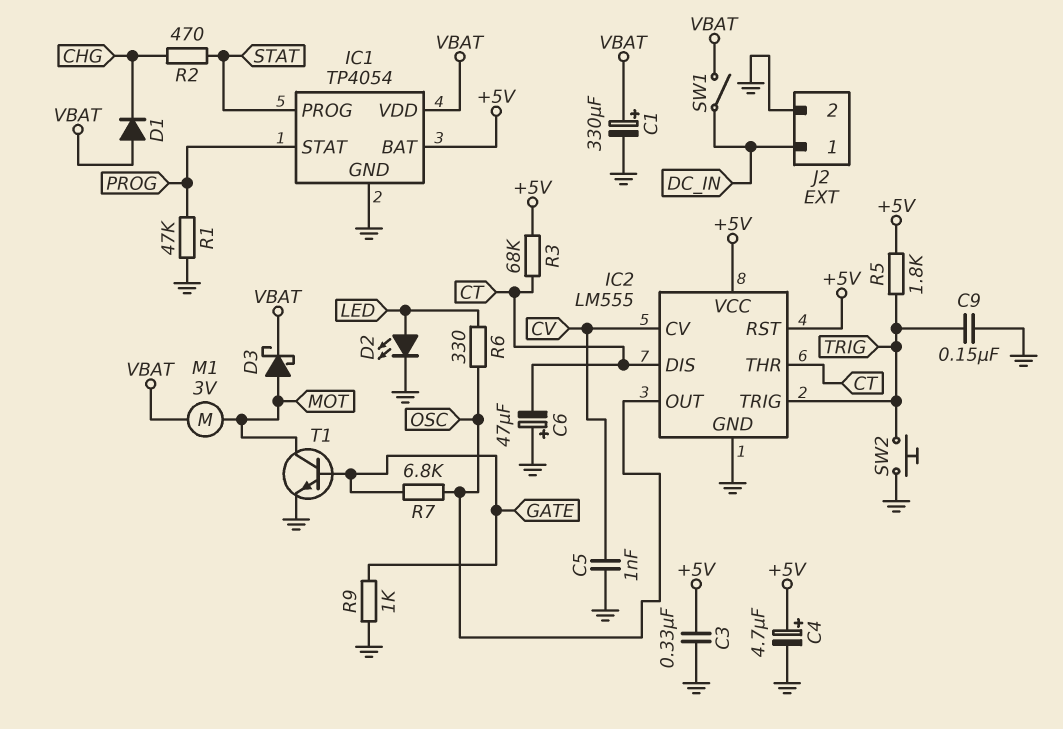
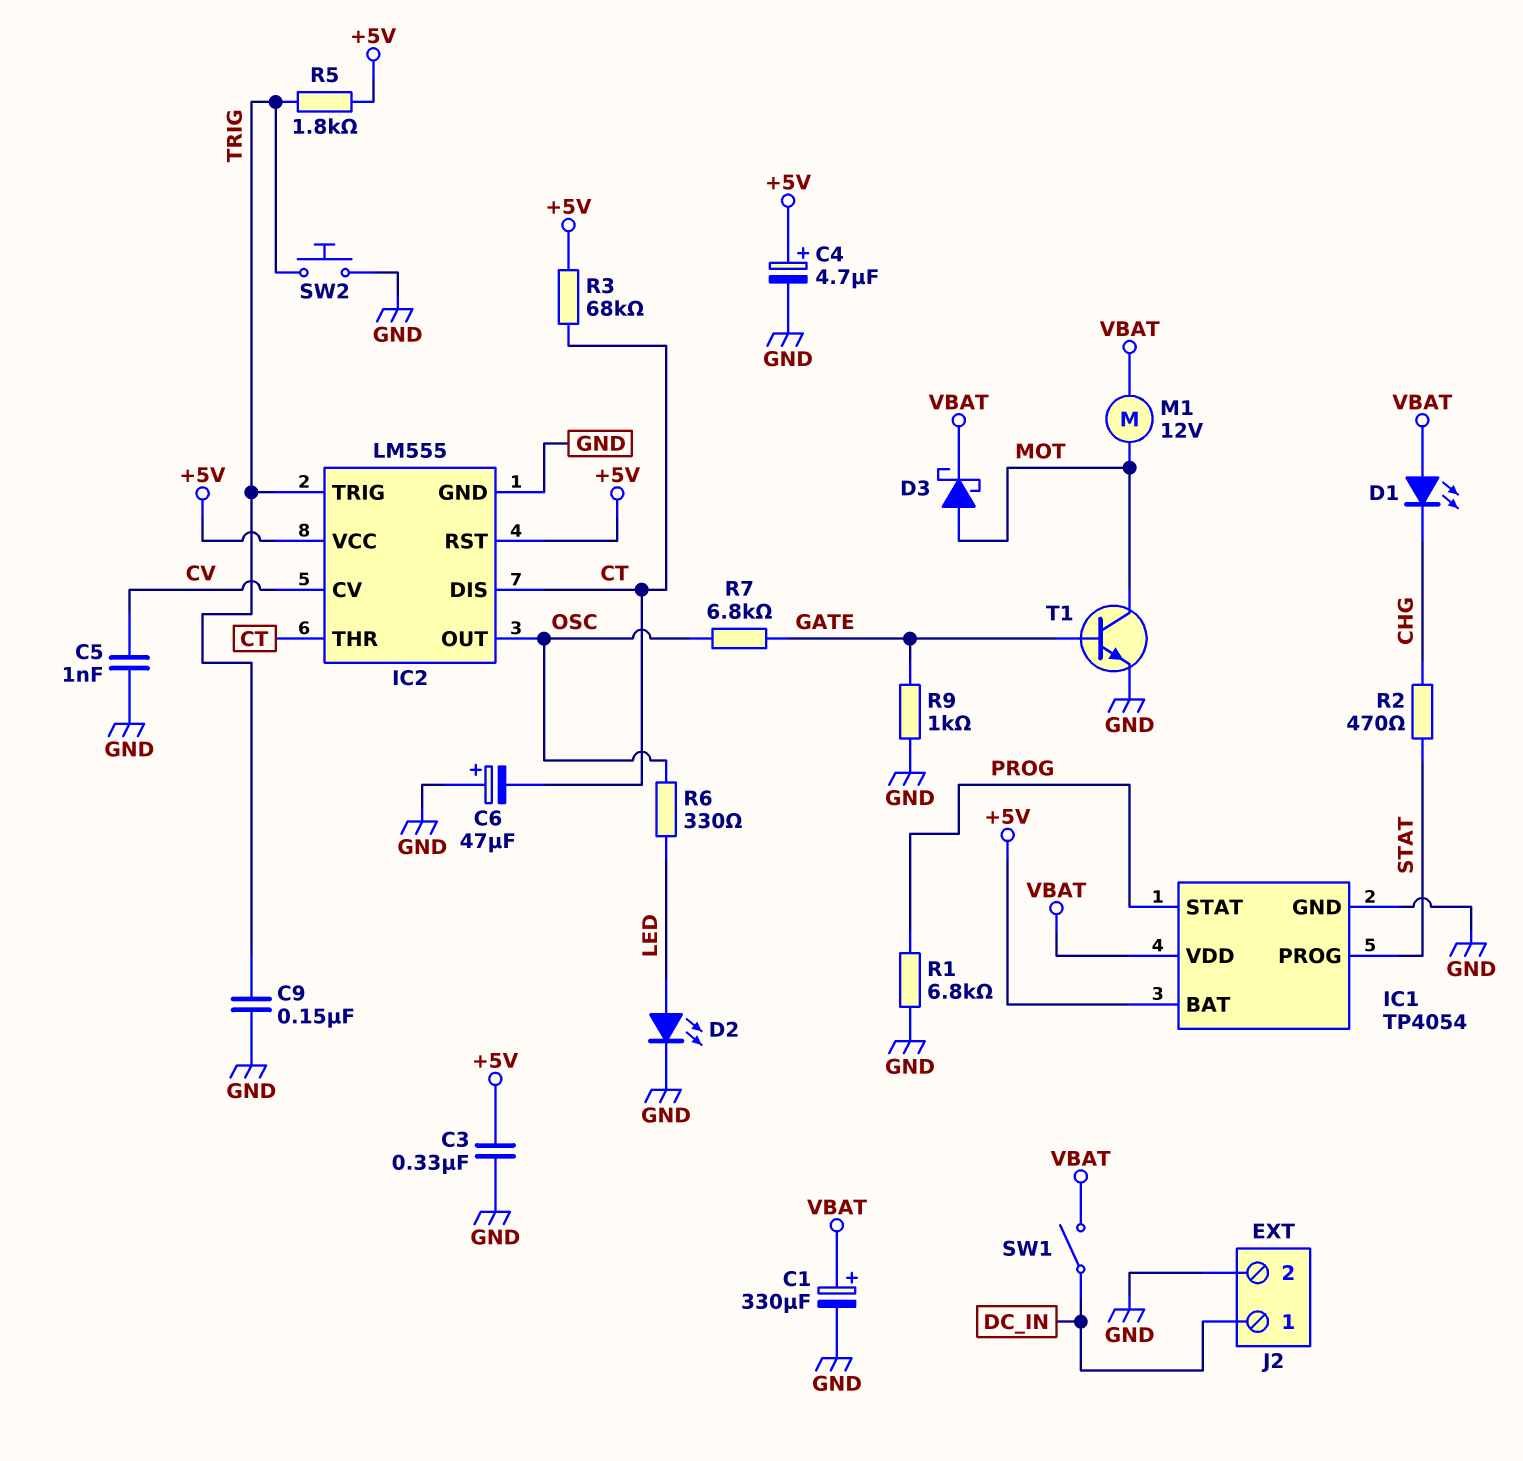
D1: diode (A VBAT, K CHG) -> LED (A VBAT, K CHG)
M1: motor 3V (MOT, VBAT) -> motor 12V (MOT, VBAT)
R1: 47k (GND, PROG) -> 6.8k (GND, PROG)

